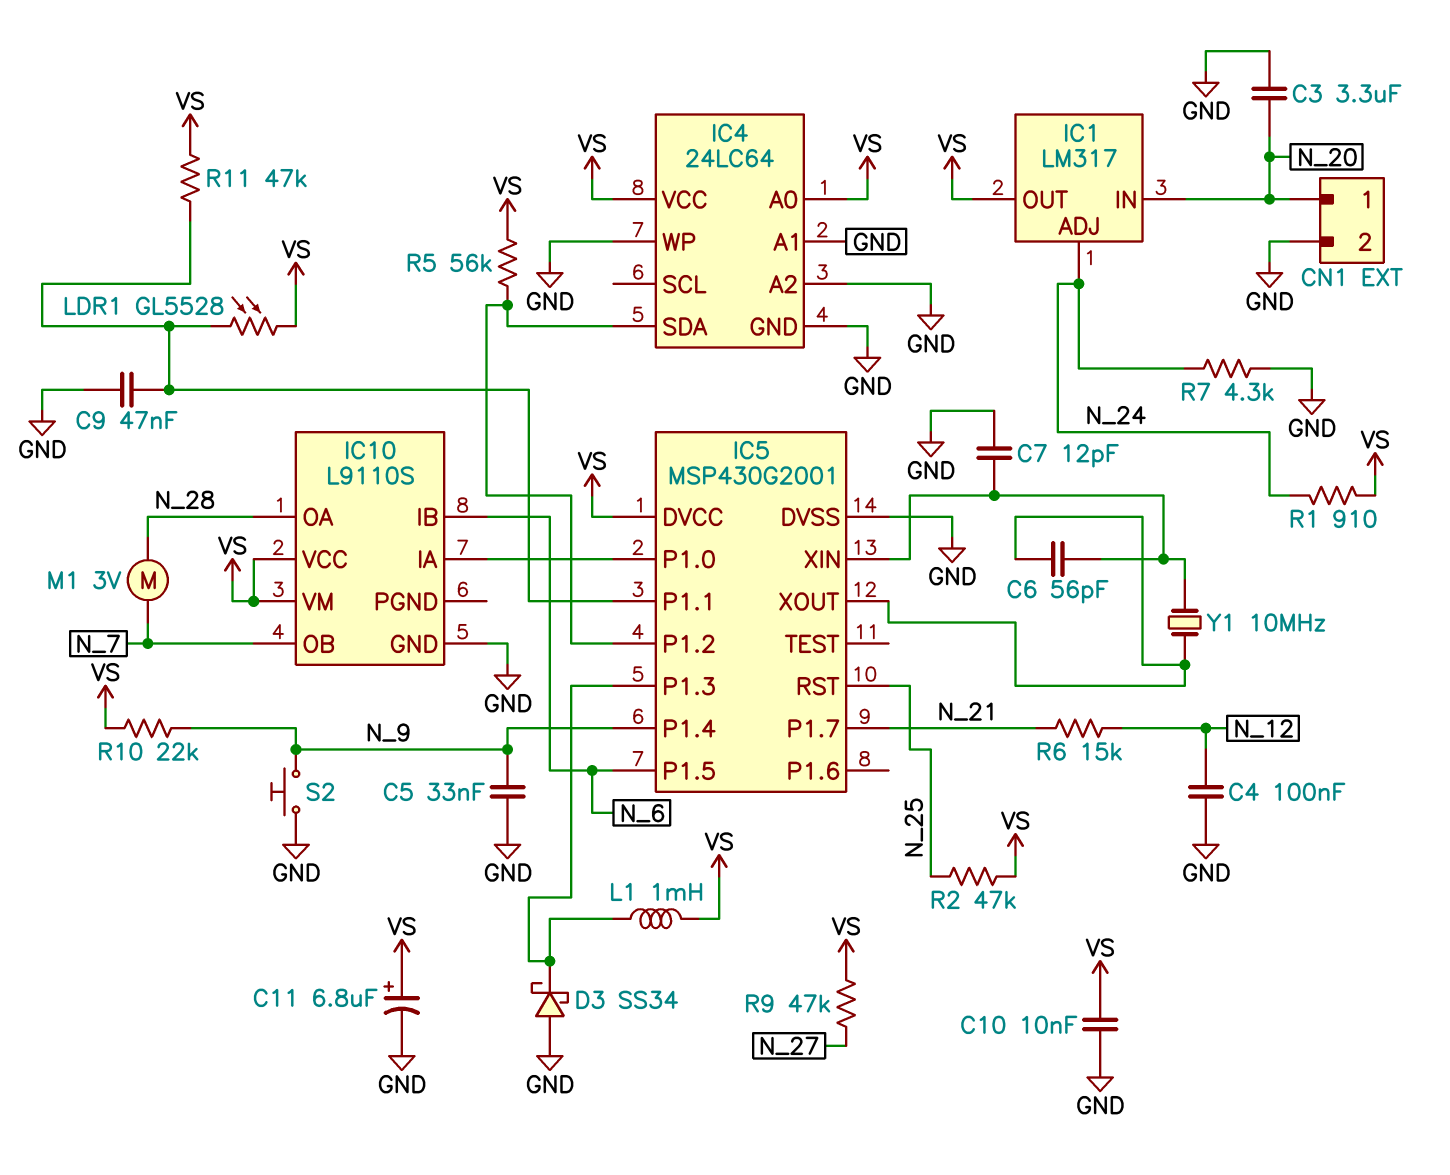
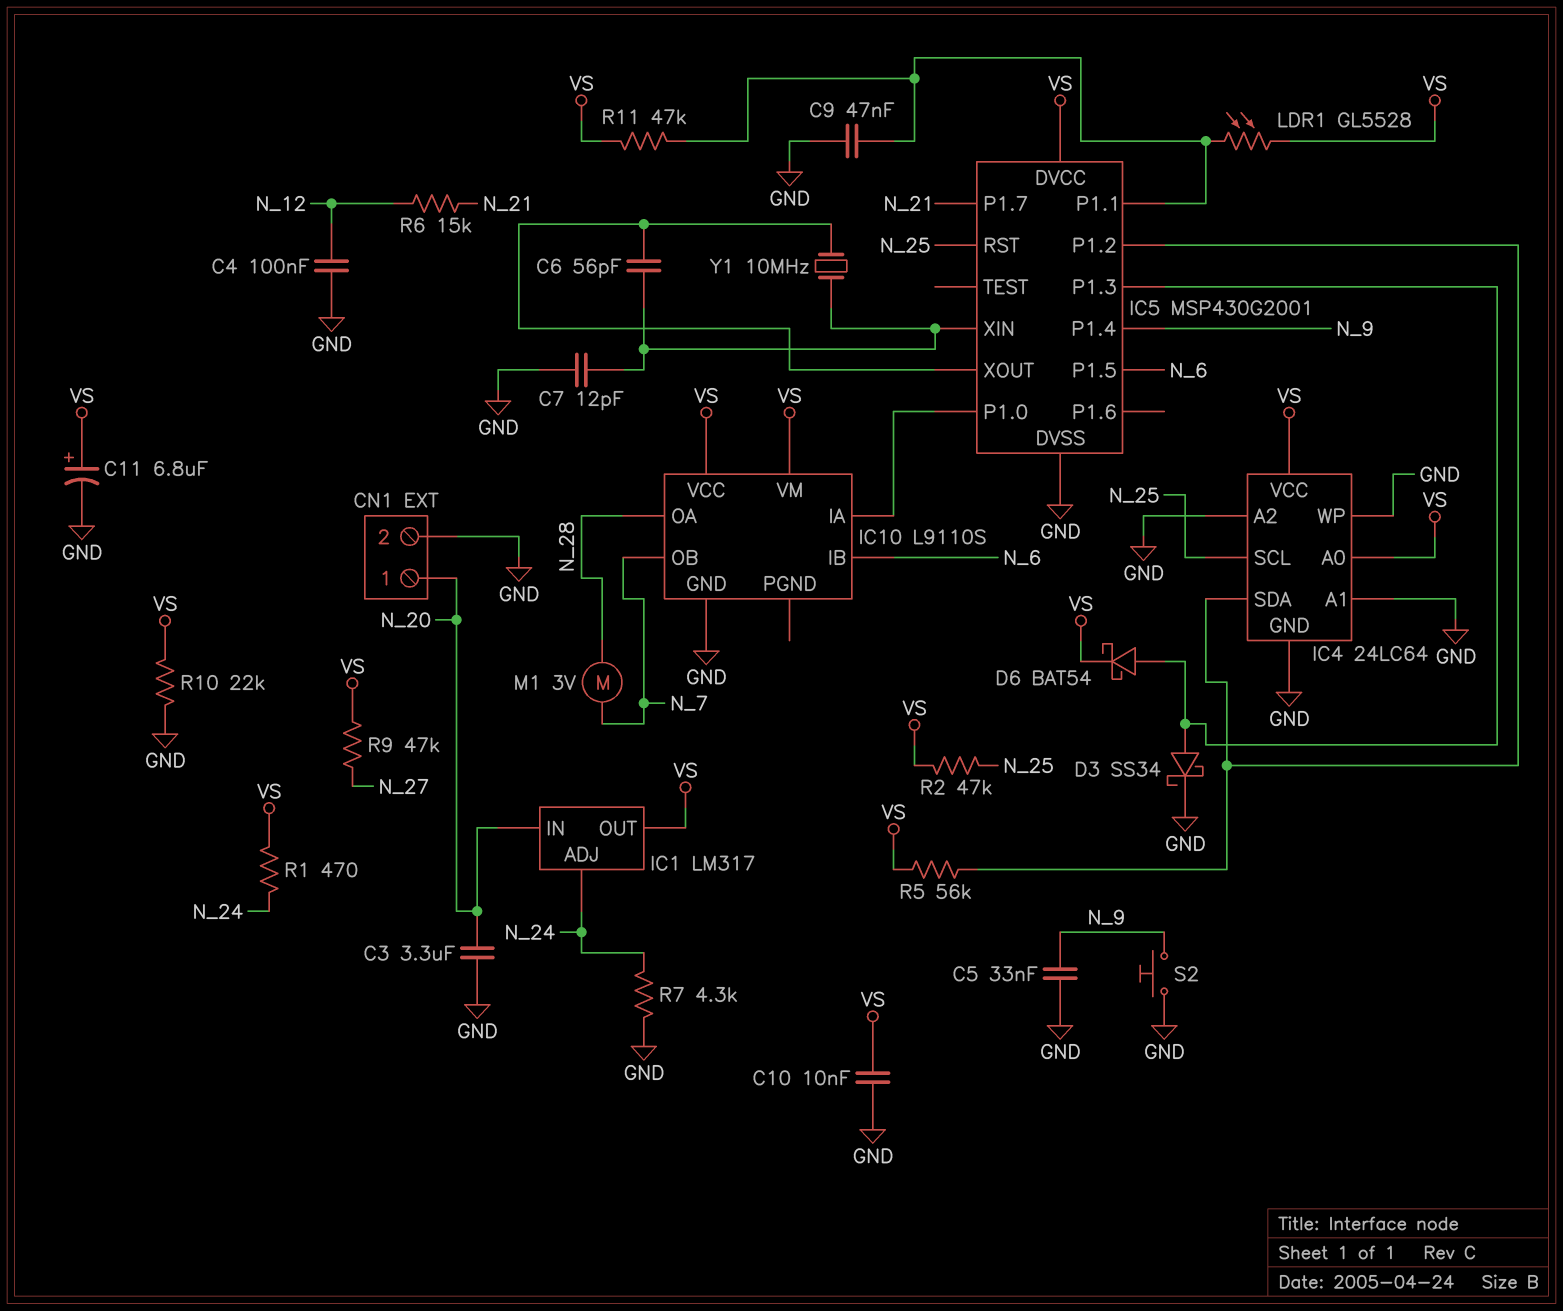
D3: schottky SS34 (A GND, K IC5/P1.3) -> schottky SS34 (A IC5/P1.3, K GND)
D6: none -> schottky BAT54 (A IC5/P1.3, K VS)
IC4 pin SCL: none -> N_25
L1: 1mH (IC5/P1.3, VS) -> none
R1: 910 (N_24, VS) -> 470 (N_24, VS)
R10: 22k (N_9, VS) -> 22k (GND, VS)

